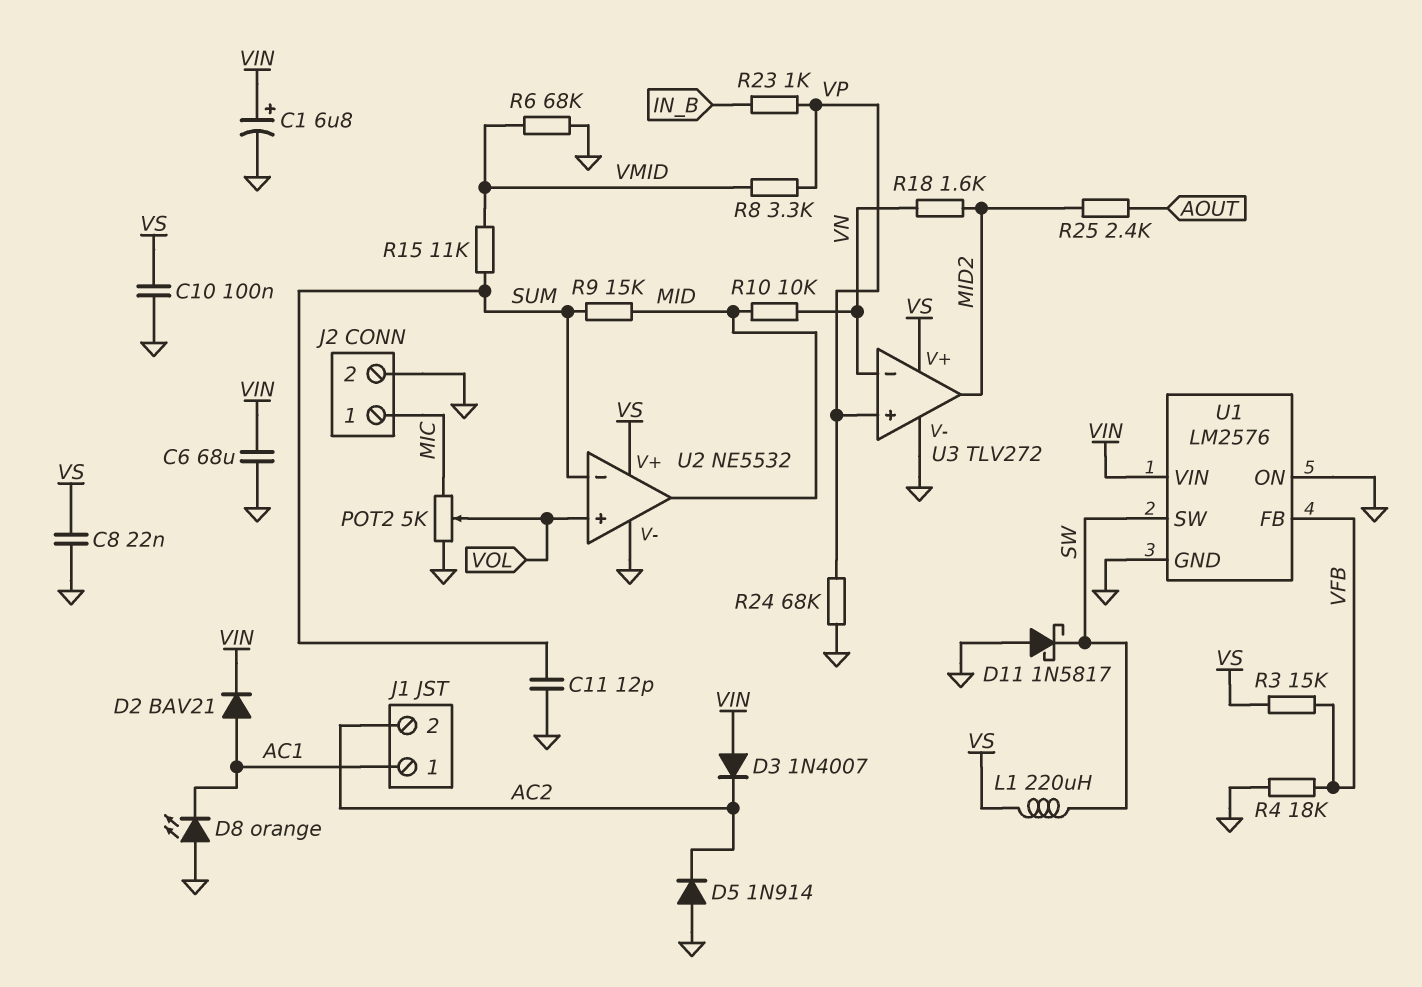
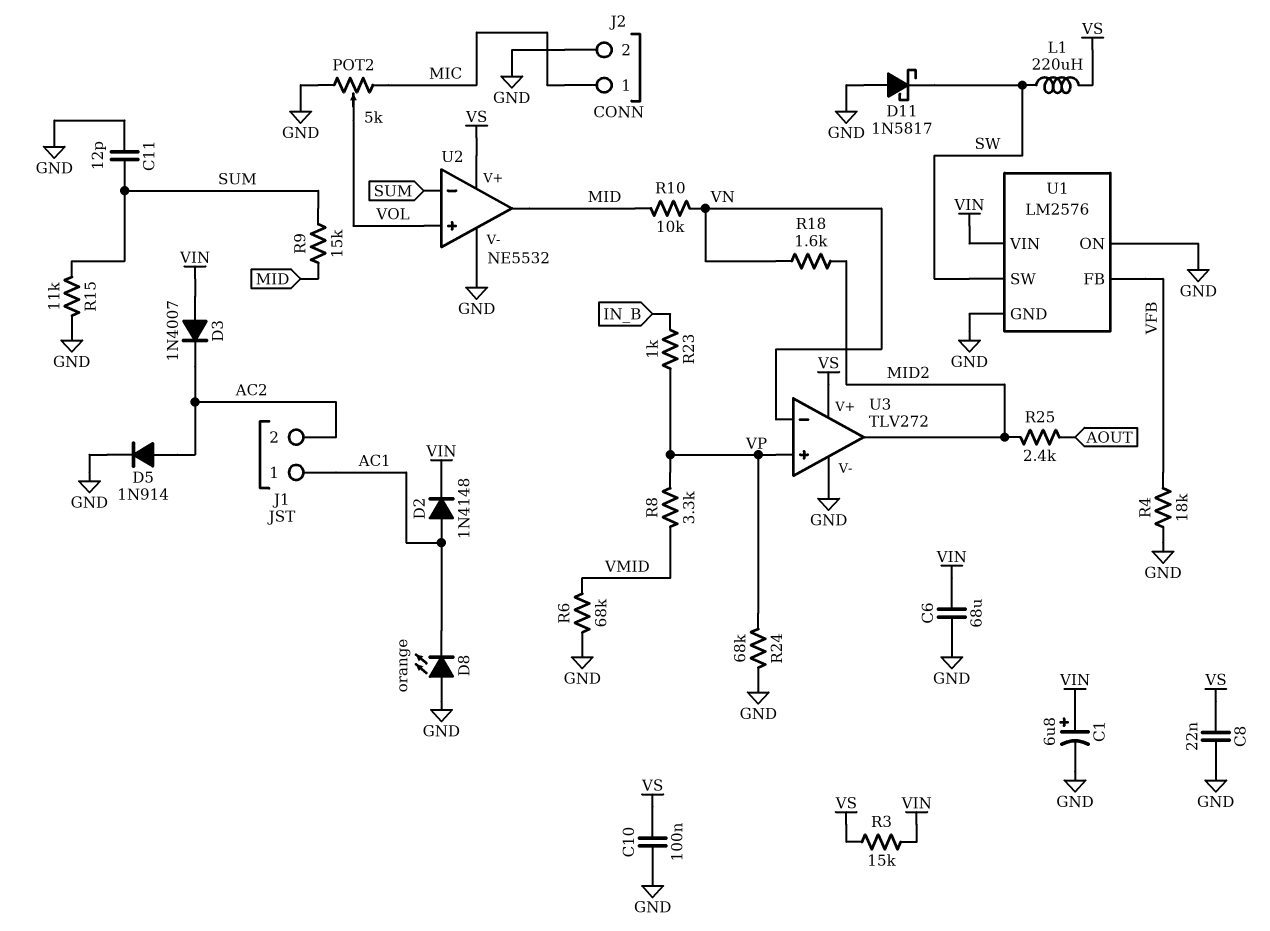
D2: diode BAV21 (A AC1, K VIN) -> diode 1N4148 (A AC1, K VIN)
D5: diode 1N914 (A GND, K AC2) -> diode 1N914 (A AC2, K GND)
R3: 15k (VFB, VS) -> 15k (VIN, VS)
R15: 11k (SUM, VMID) -> 11k (GND, SUM)

